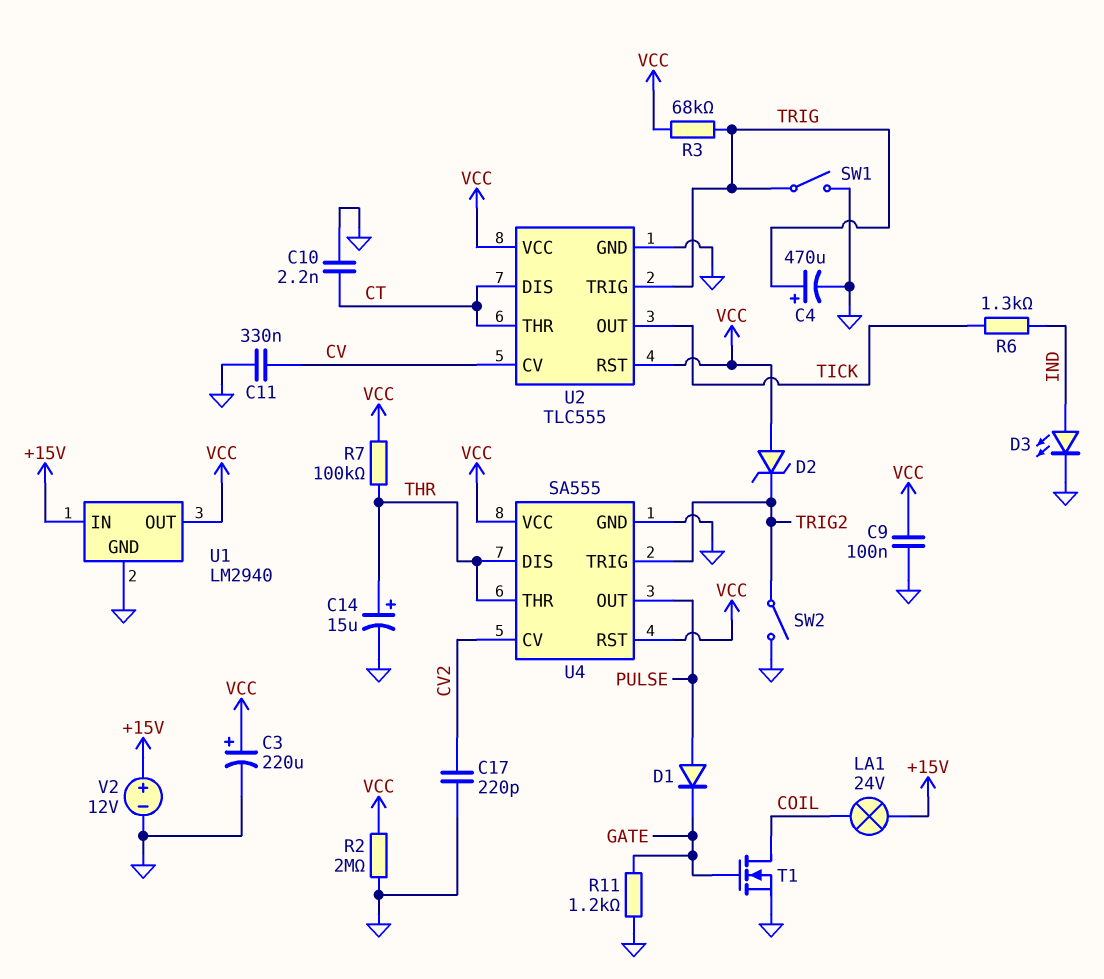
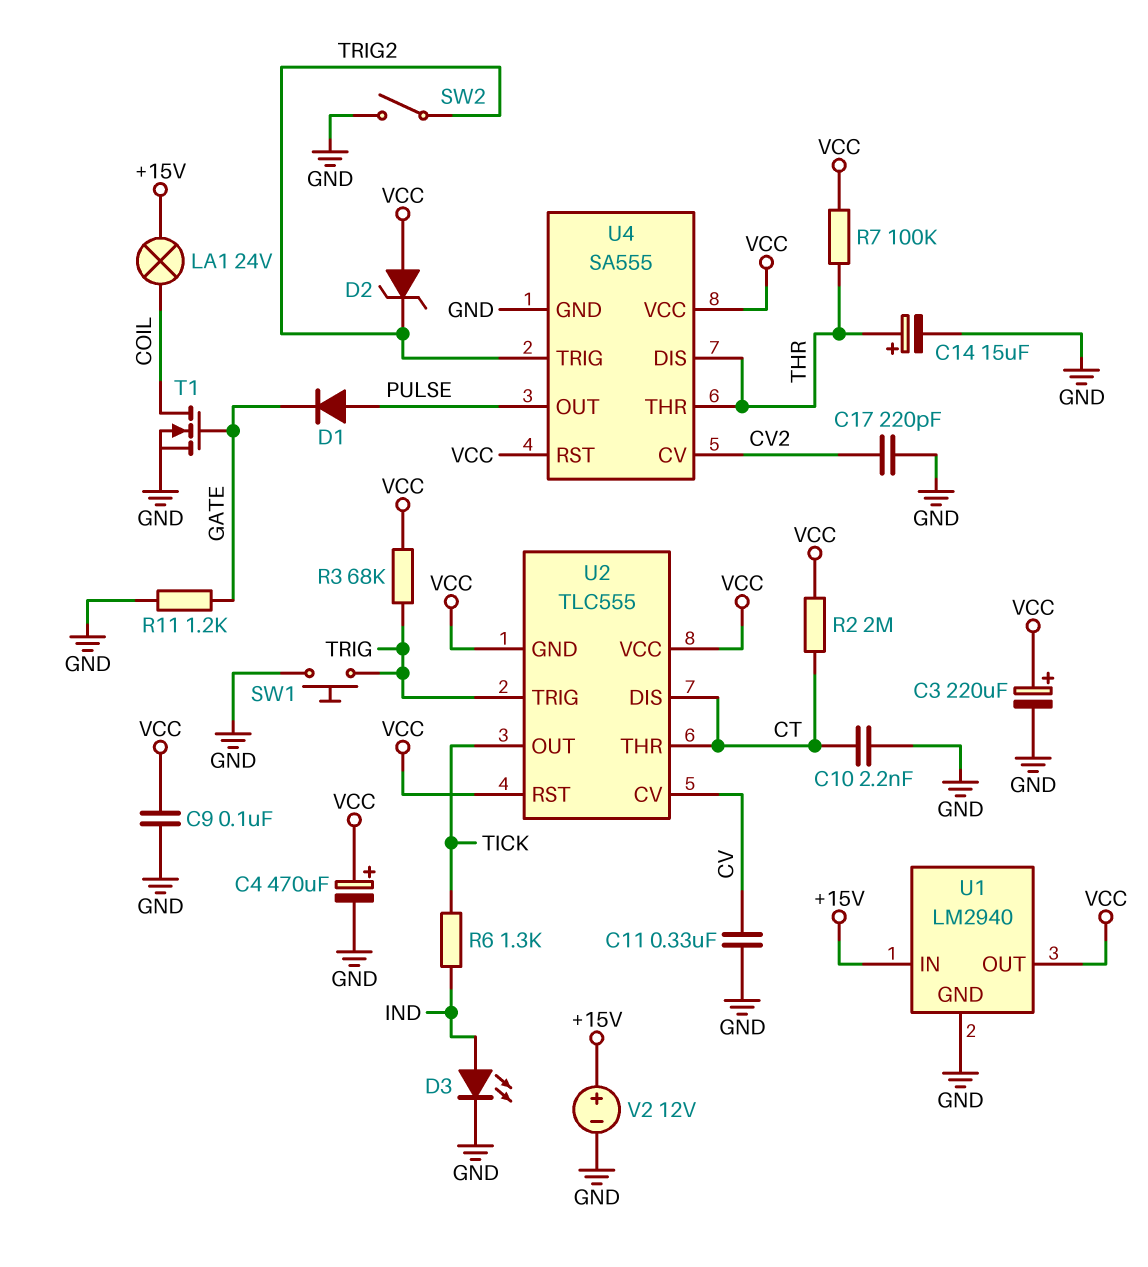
C4: 470uF (plus TRIG, minus GND) -> 470uF (plus VCC, minus GND)
R2: 2M (GND, VCC) -> 2M (CT, VCC)
SW1: switch (GND, TRIG) -> button (GND, TRIG)
U2 pin GND: GND -> VCC

